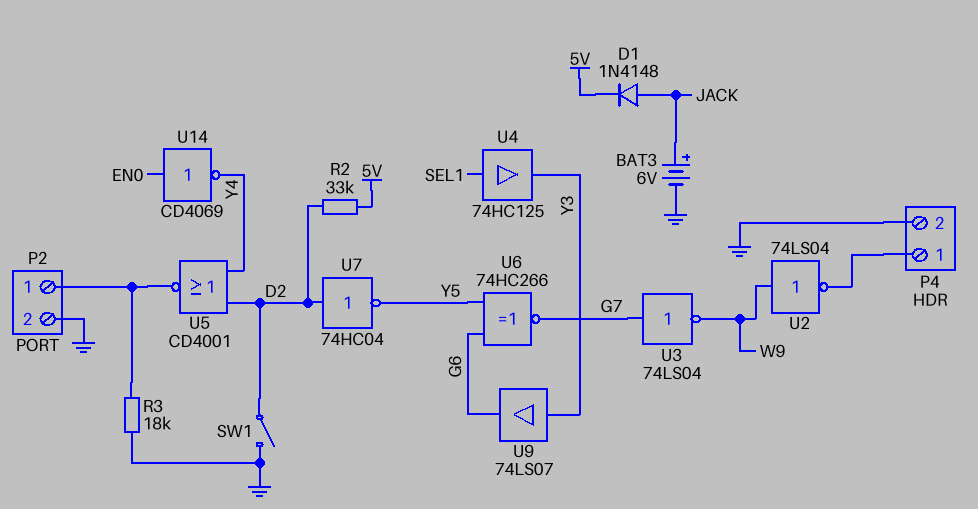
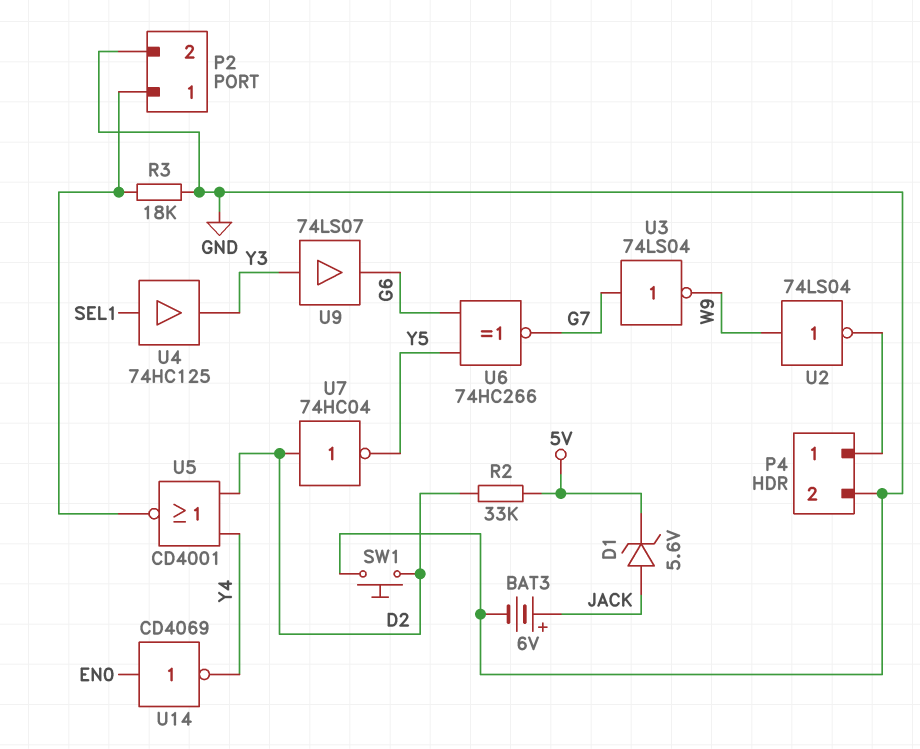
D1: diode 1N4148 (A JACK, K 5V) -> zener 5.6V (A JACK, K 5V)
SW1: switch (D2, GND) -> button (D2, GND)

